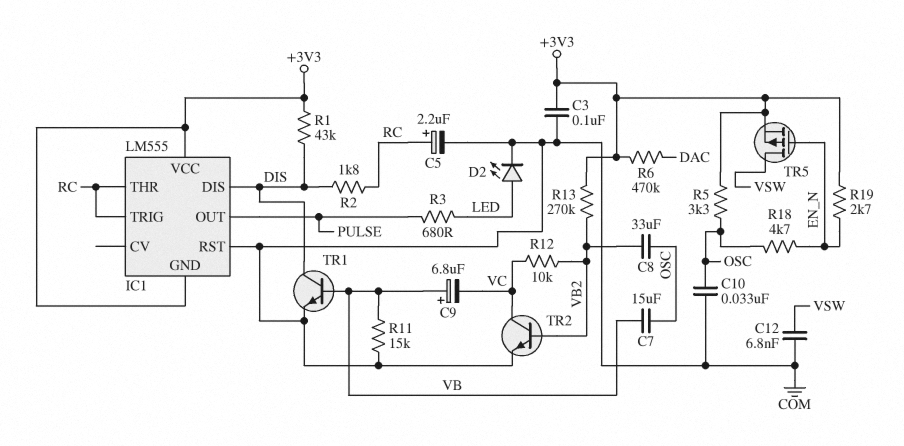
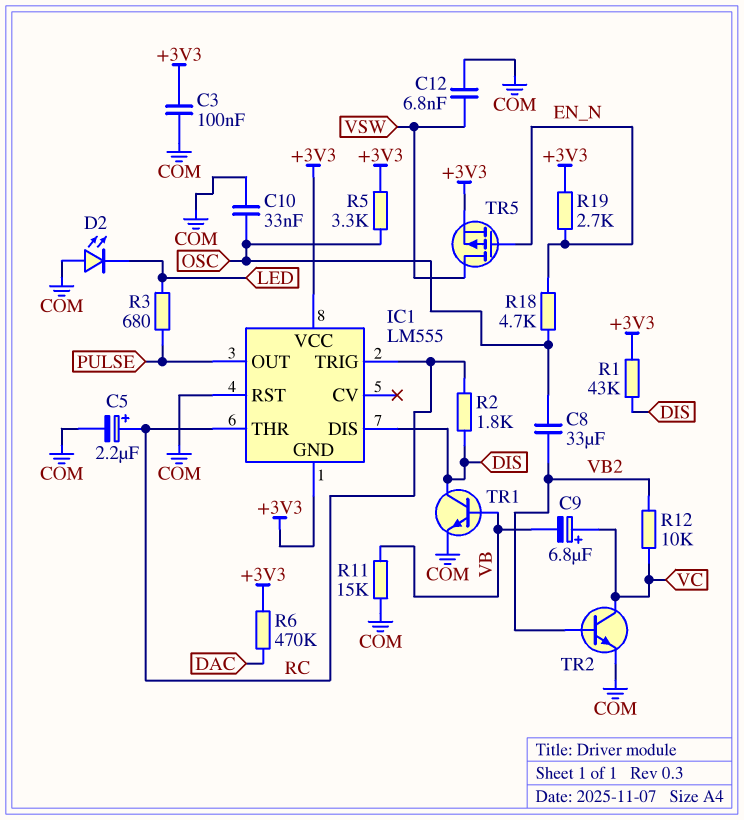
C7: 15uF (OSC, VB) -> none
C9: 6.8uF (plus VB, minus VC) -> 6.8uF (plus VC, minus VB)
D2: LED (A LED, K COM) -> LED (A COM, K LED)
R13: 270k (+3V3, VB2) -> none

